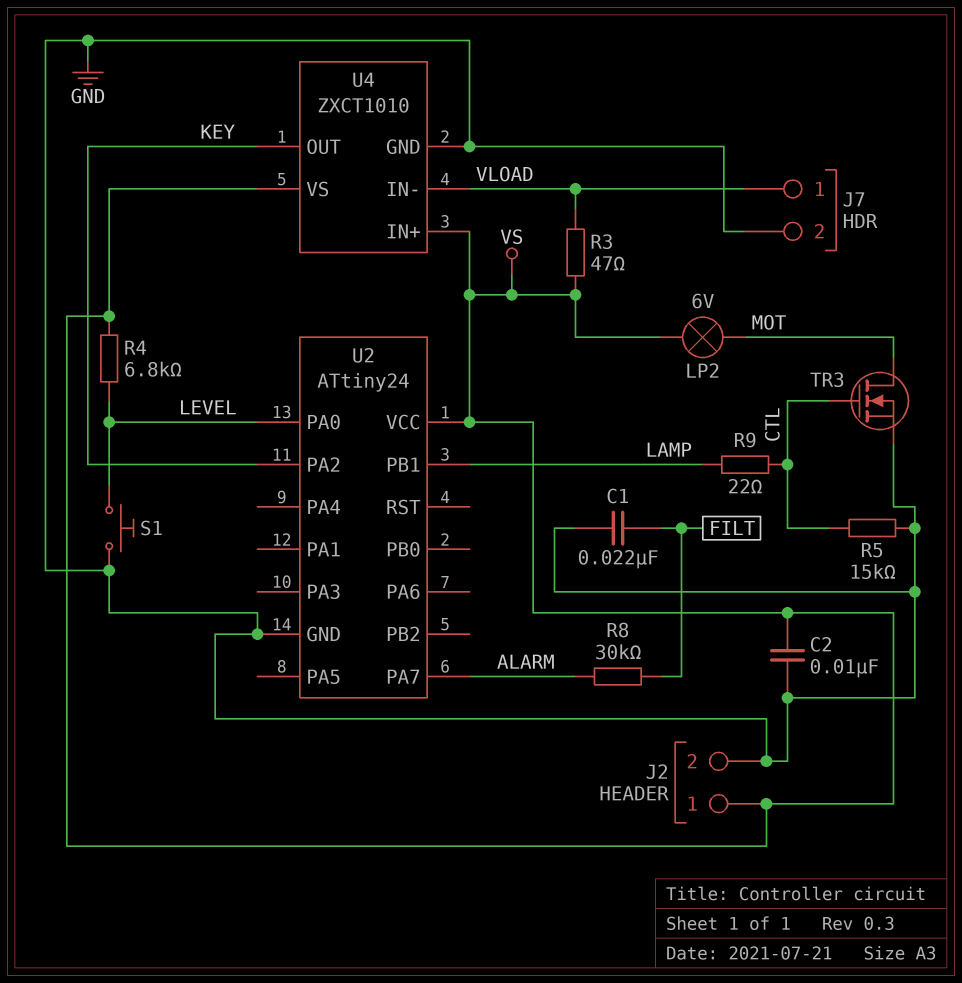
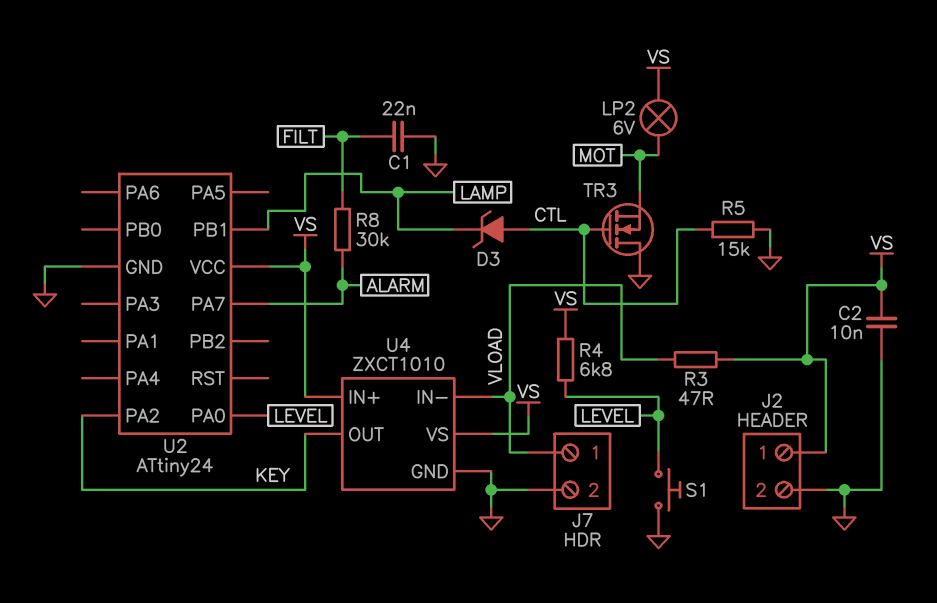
D3: none -> zener (A CTL, K LAMP)
R9: 22 (CTL, LAMP) -> none
TR3: NMOS (G CTL, D MOT, S GND) -> NMOS (G CTL, D GND, S MOT)

